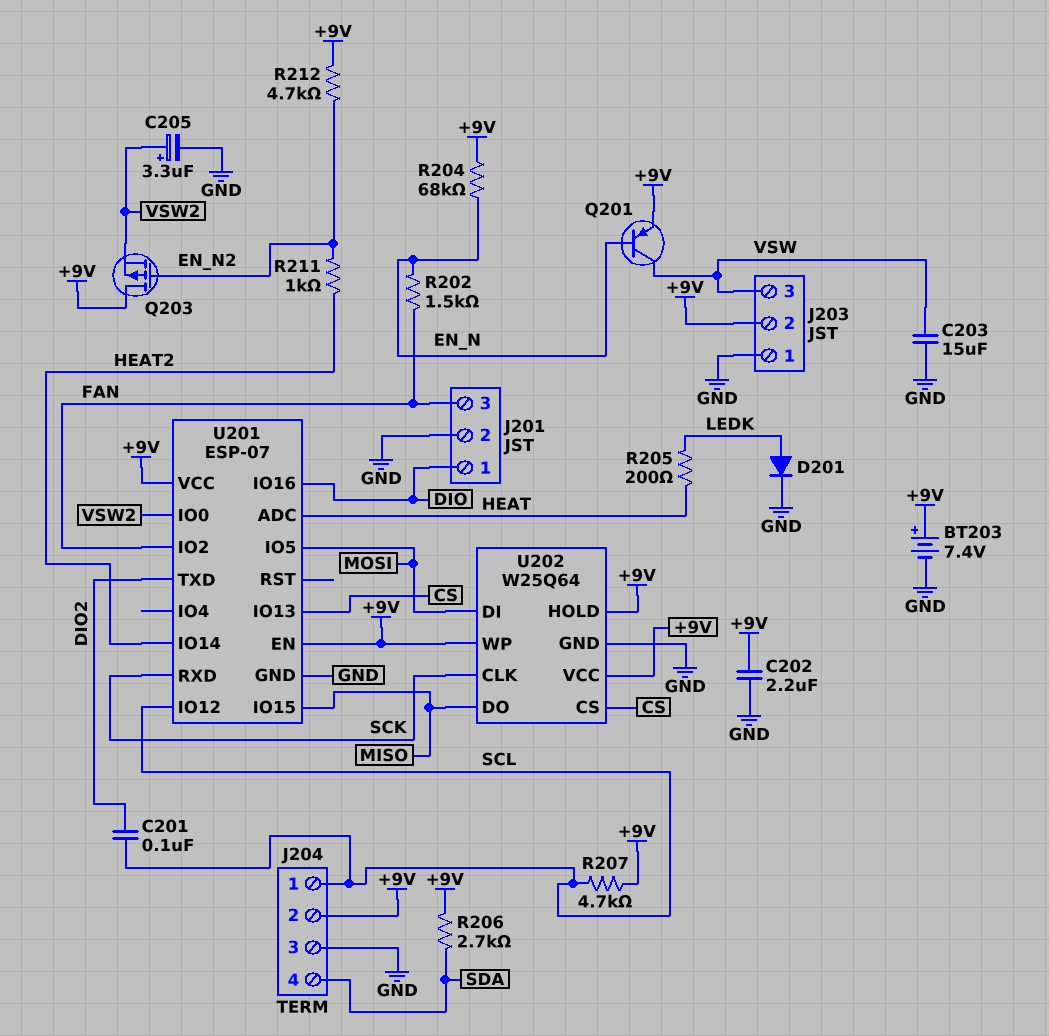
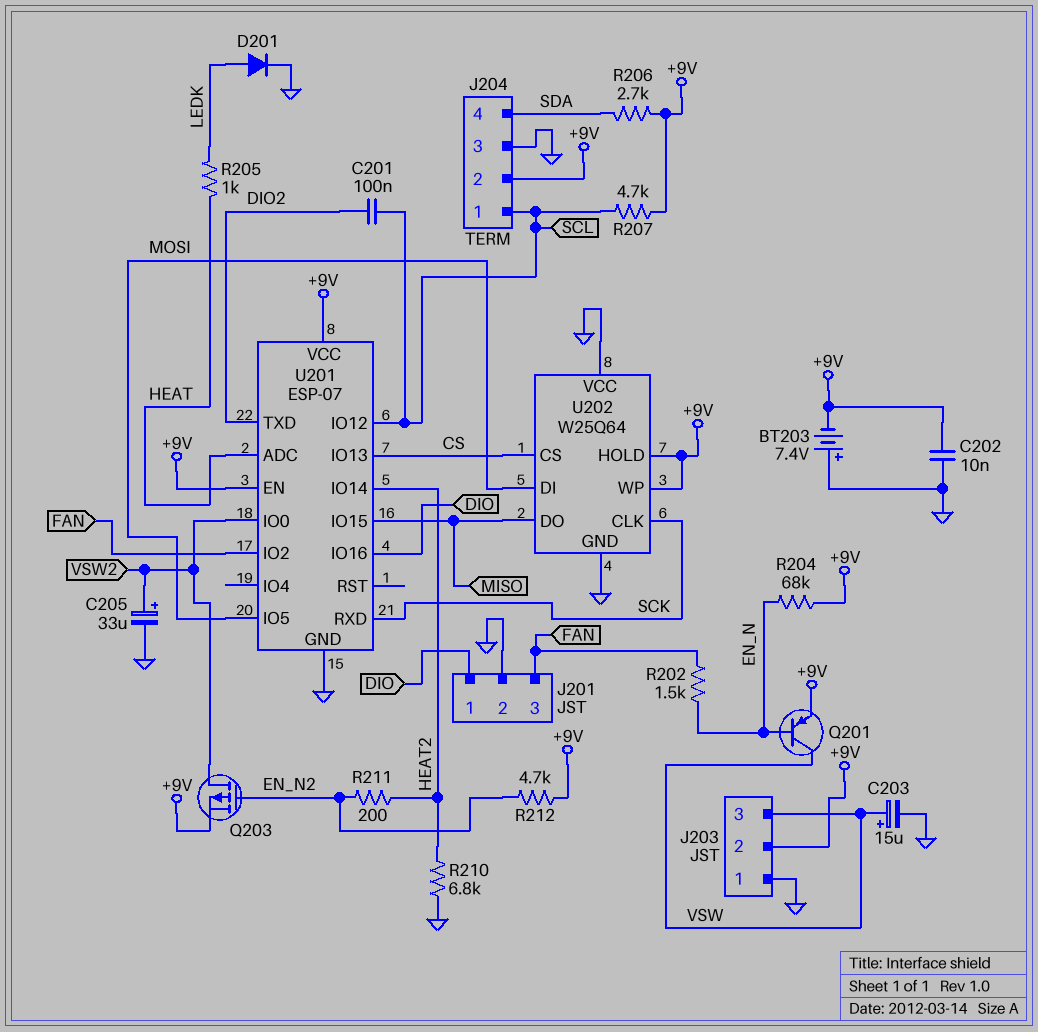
BT203: 7.4V (plus +9V, minus GND) -> 7.4V (plus GND, minus +9V)
C202: 2.2uF (+9V, GND) -> 10nF (+9V, GND)
C203: 15uF (GND, VSW) -> 15uF (plus VSW, minus GND)
C205: 3.3uF (plus VSW2, minus GND) -> 33uF (plus VSW2, minus GND)
Q203: PMOS (G EN_N2, D +9V, S VSW2) -> PMOS (G EN_N2, D VSW2, S +9V)
R205: 200 (HEAT, LEDK) -> 1k (HEAT, LEDK)
R210: none -> 6.8k (GND, HEAT2)
R211: 1k (EN_N2, HEAT2) -> 200 (EN_N2, HEAT2)
U202 pin VCC: +9V -> GND

